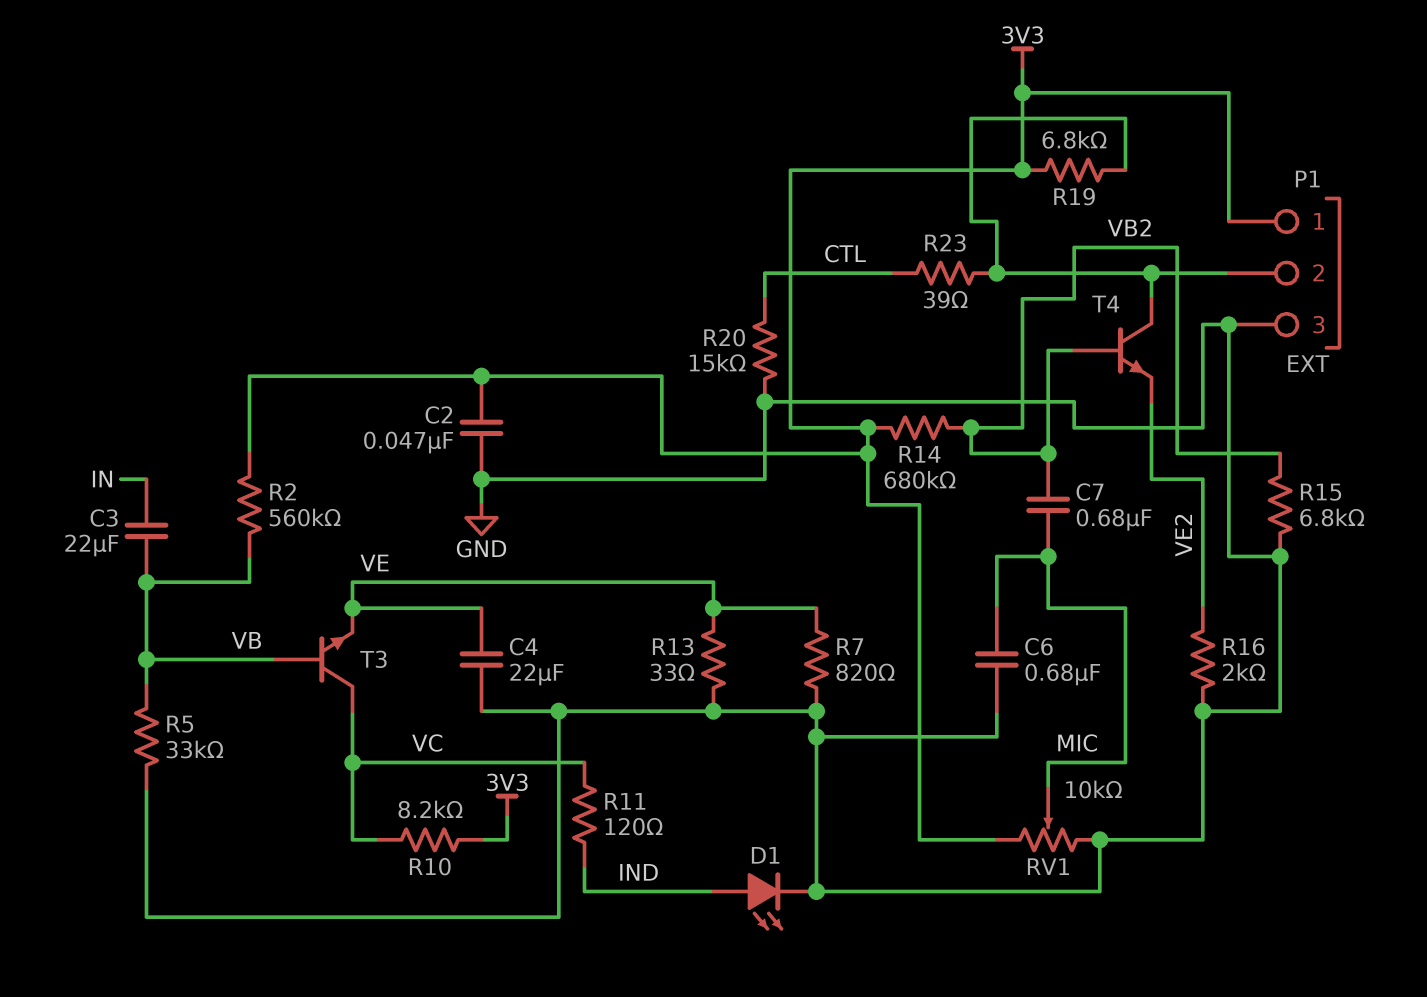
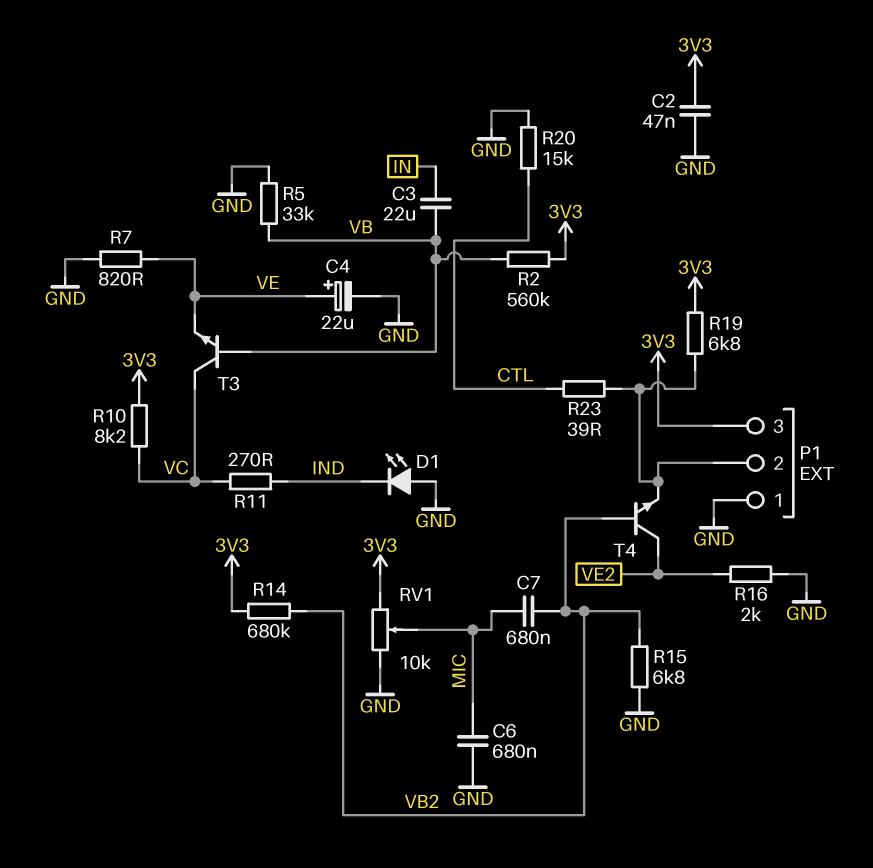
C4: 22uF (GND, VE) -> 22uF (plus VE, minus GND)
D1: LED (A IND, K GND) -> LED (A GND, K IND)
P1 pin 1: 3V3 -> GND
P1 pin 3: GND -> 3V3
R11: 120 (IND, VC) -> 270 (IND, VC)
R13: 33 (GND, VE) -> none
T4: NPN (B VB2, C P1/2, E VE2) -> NPN (B VB2, C VE2, E P1/2)

